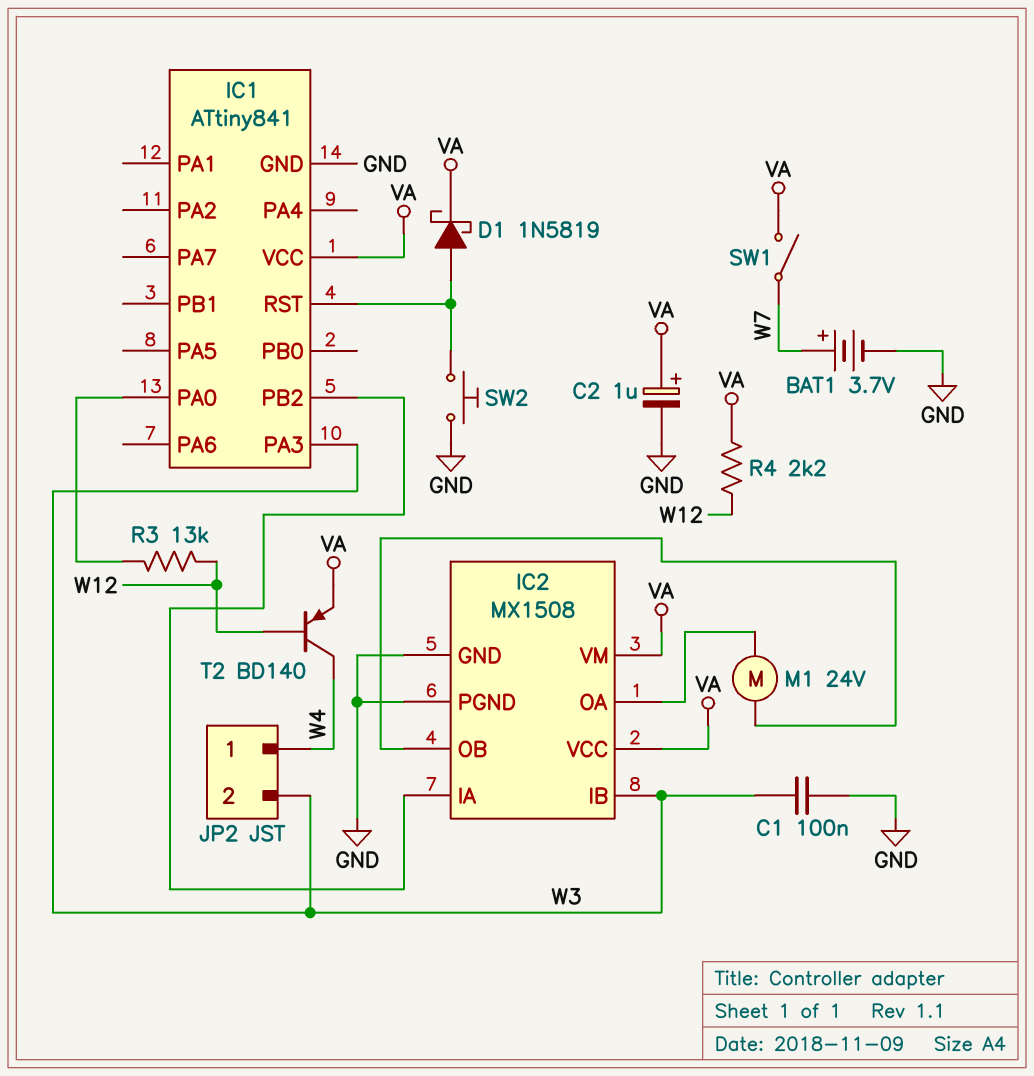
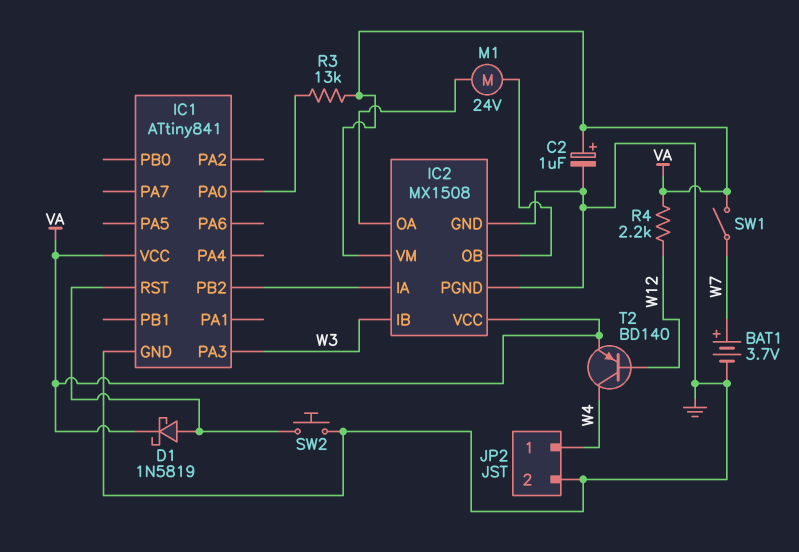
C1: 100nF (GND, W3) -> none
JP2 pin 2: W3 -> GND
R3: 13k (IC1/PA0, W12) -> 13k (IC1/PA0, VA)

